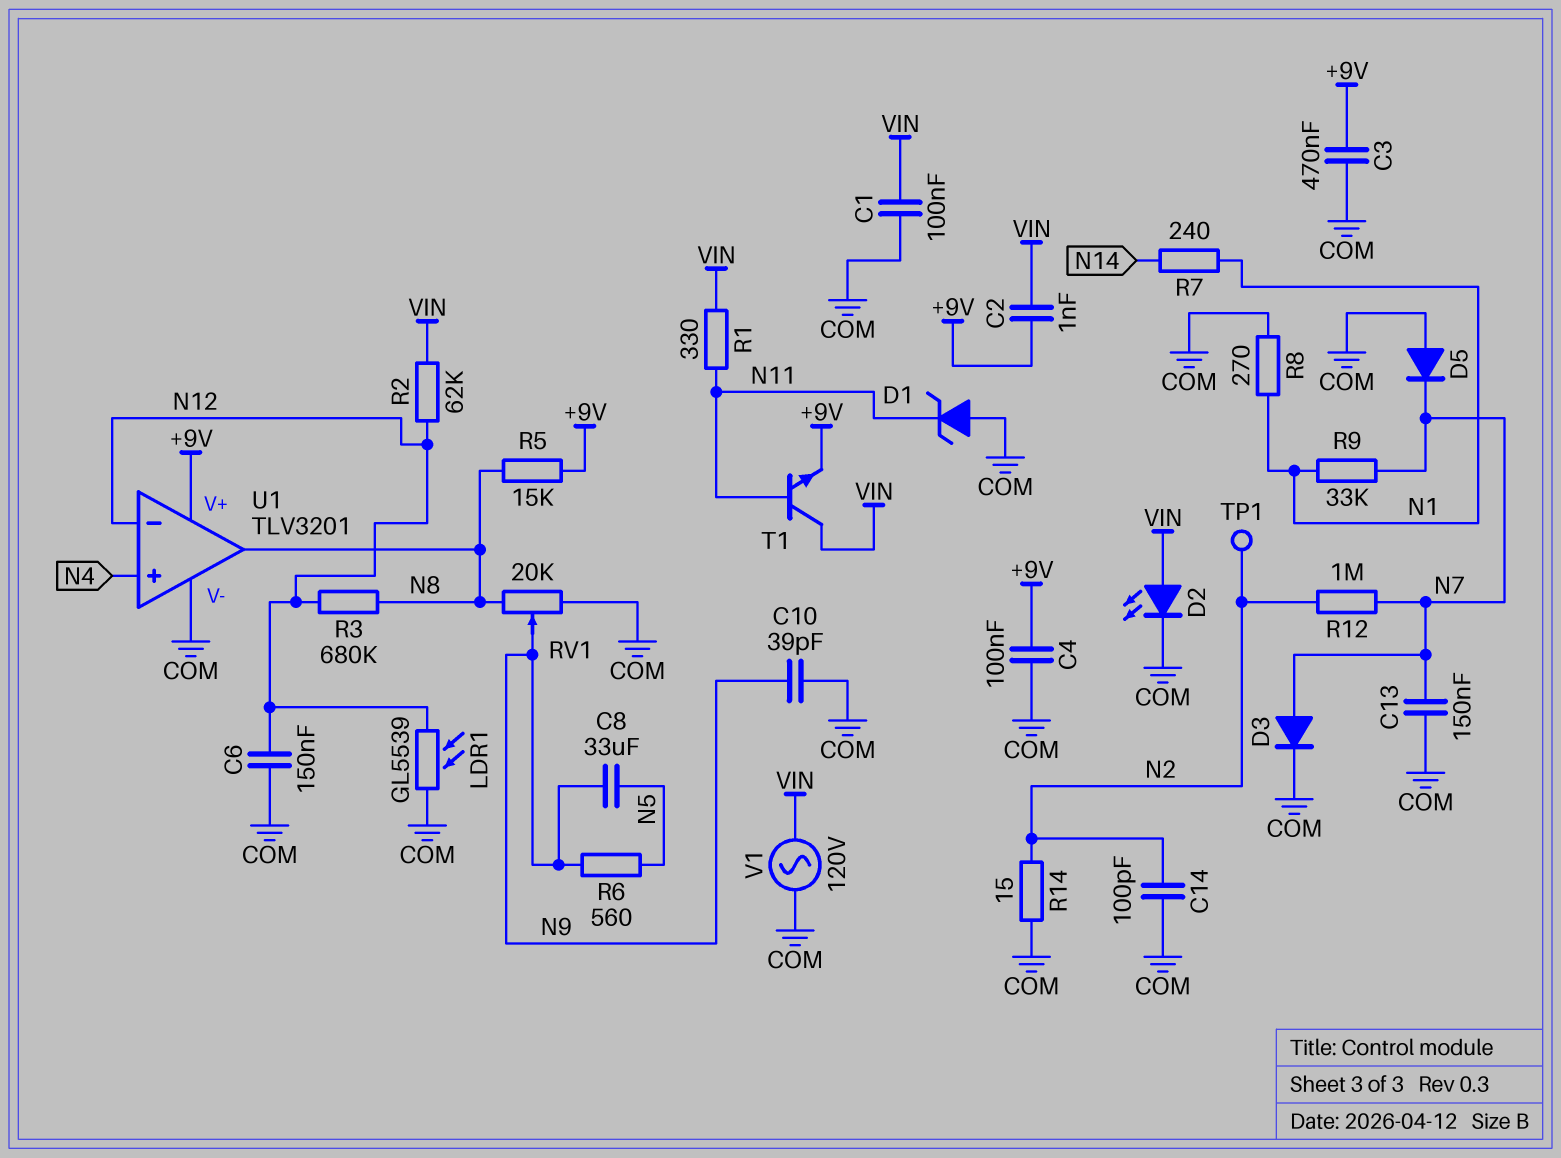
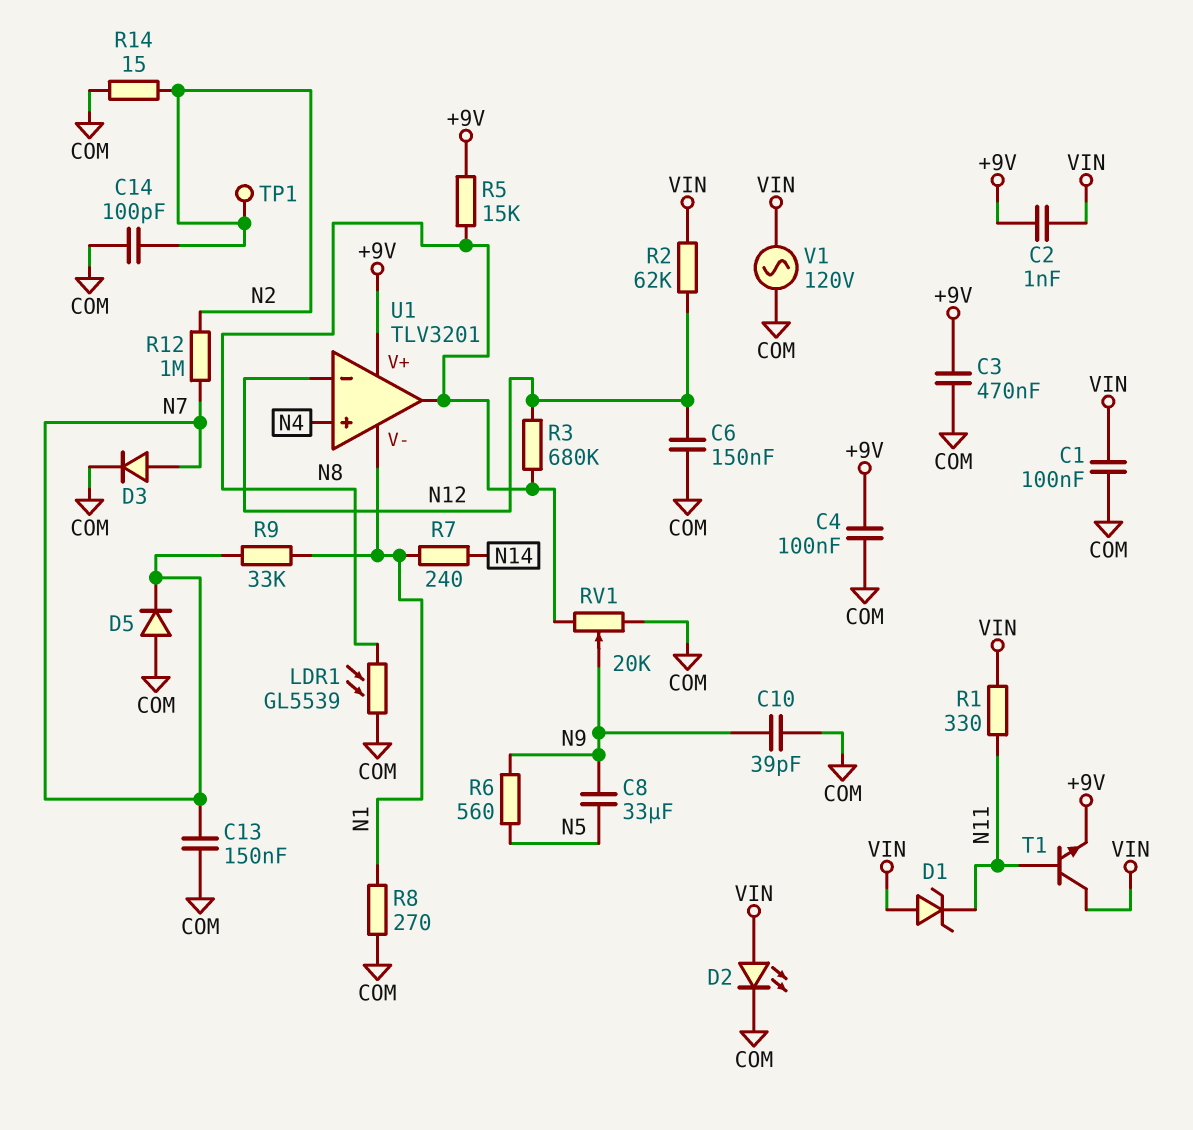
D1: zener (A COM, K N11) -> zener (A VIN, K N11)
LDR1: GL5539 (COM, N12) -> GL5539 (COM, N8)
U1 pin V-: COM -> N1

